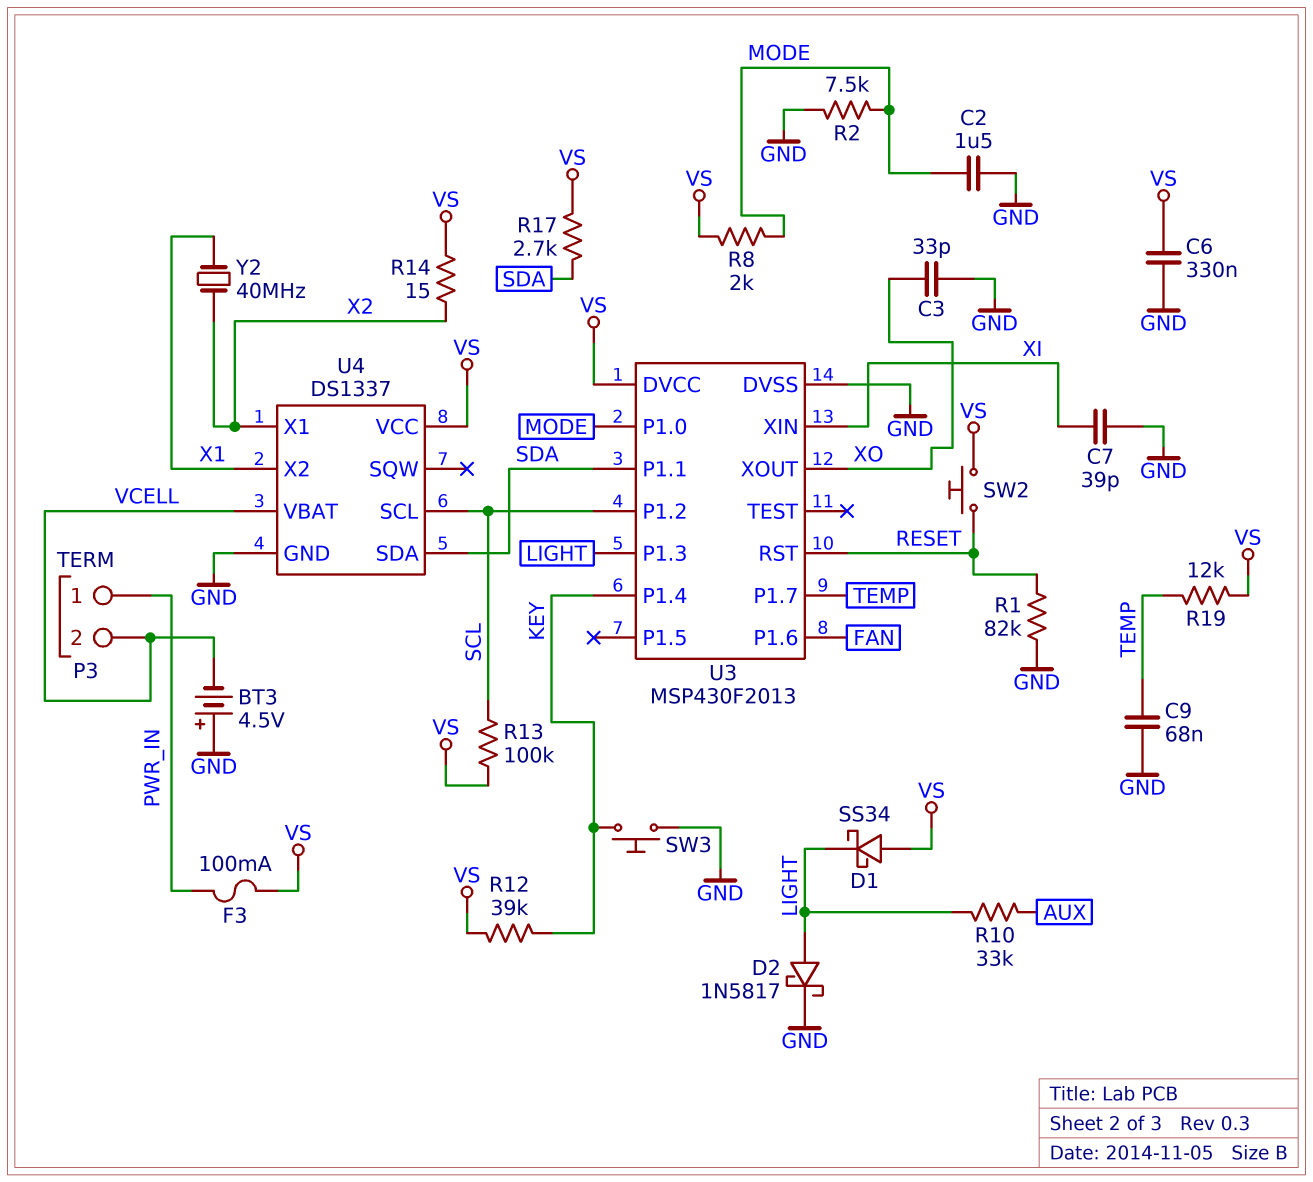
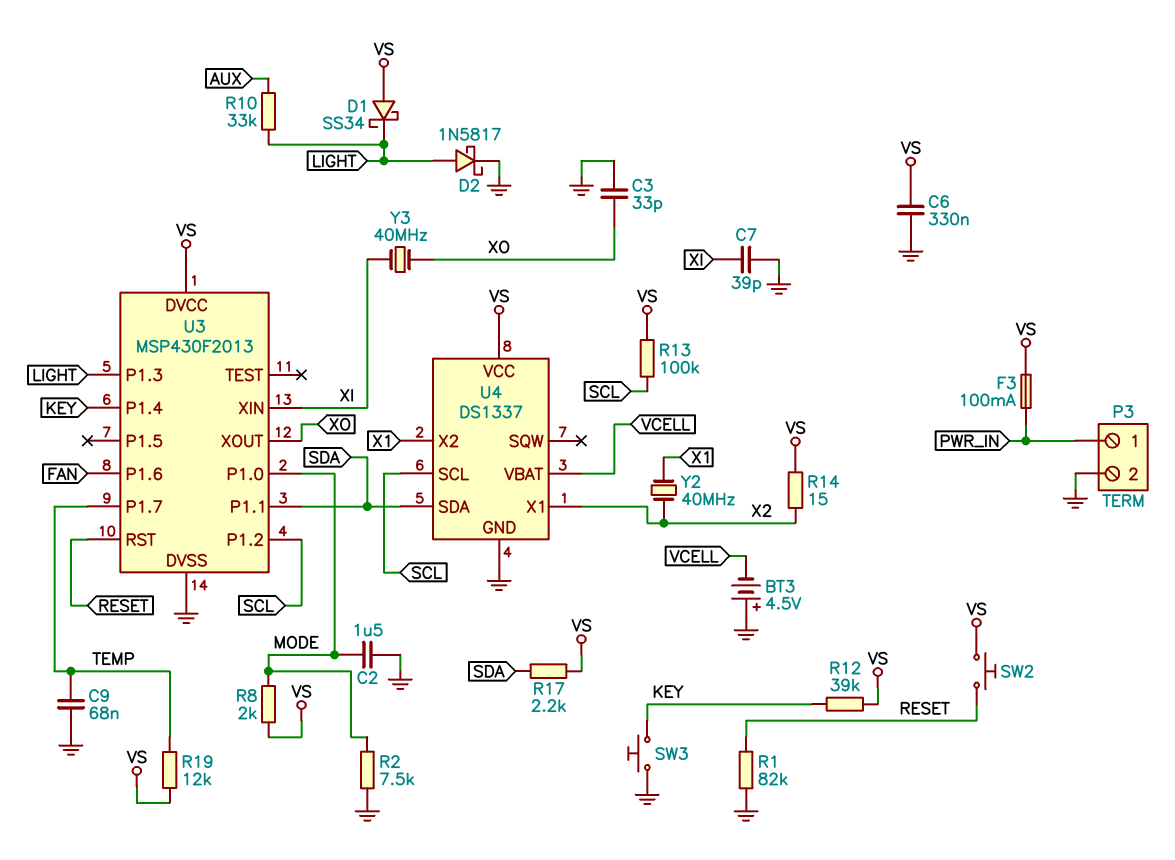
P3 pin 2: VCELL -> GND
R17: 2.7k (SDA, VS) -> 2.2k (SDA, VS)
Y3: none -> 40MHz (XI, XO)

